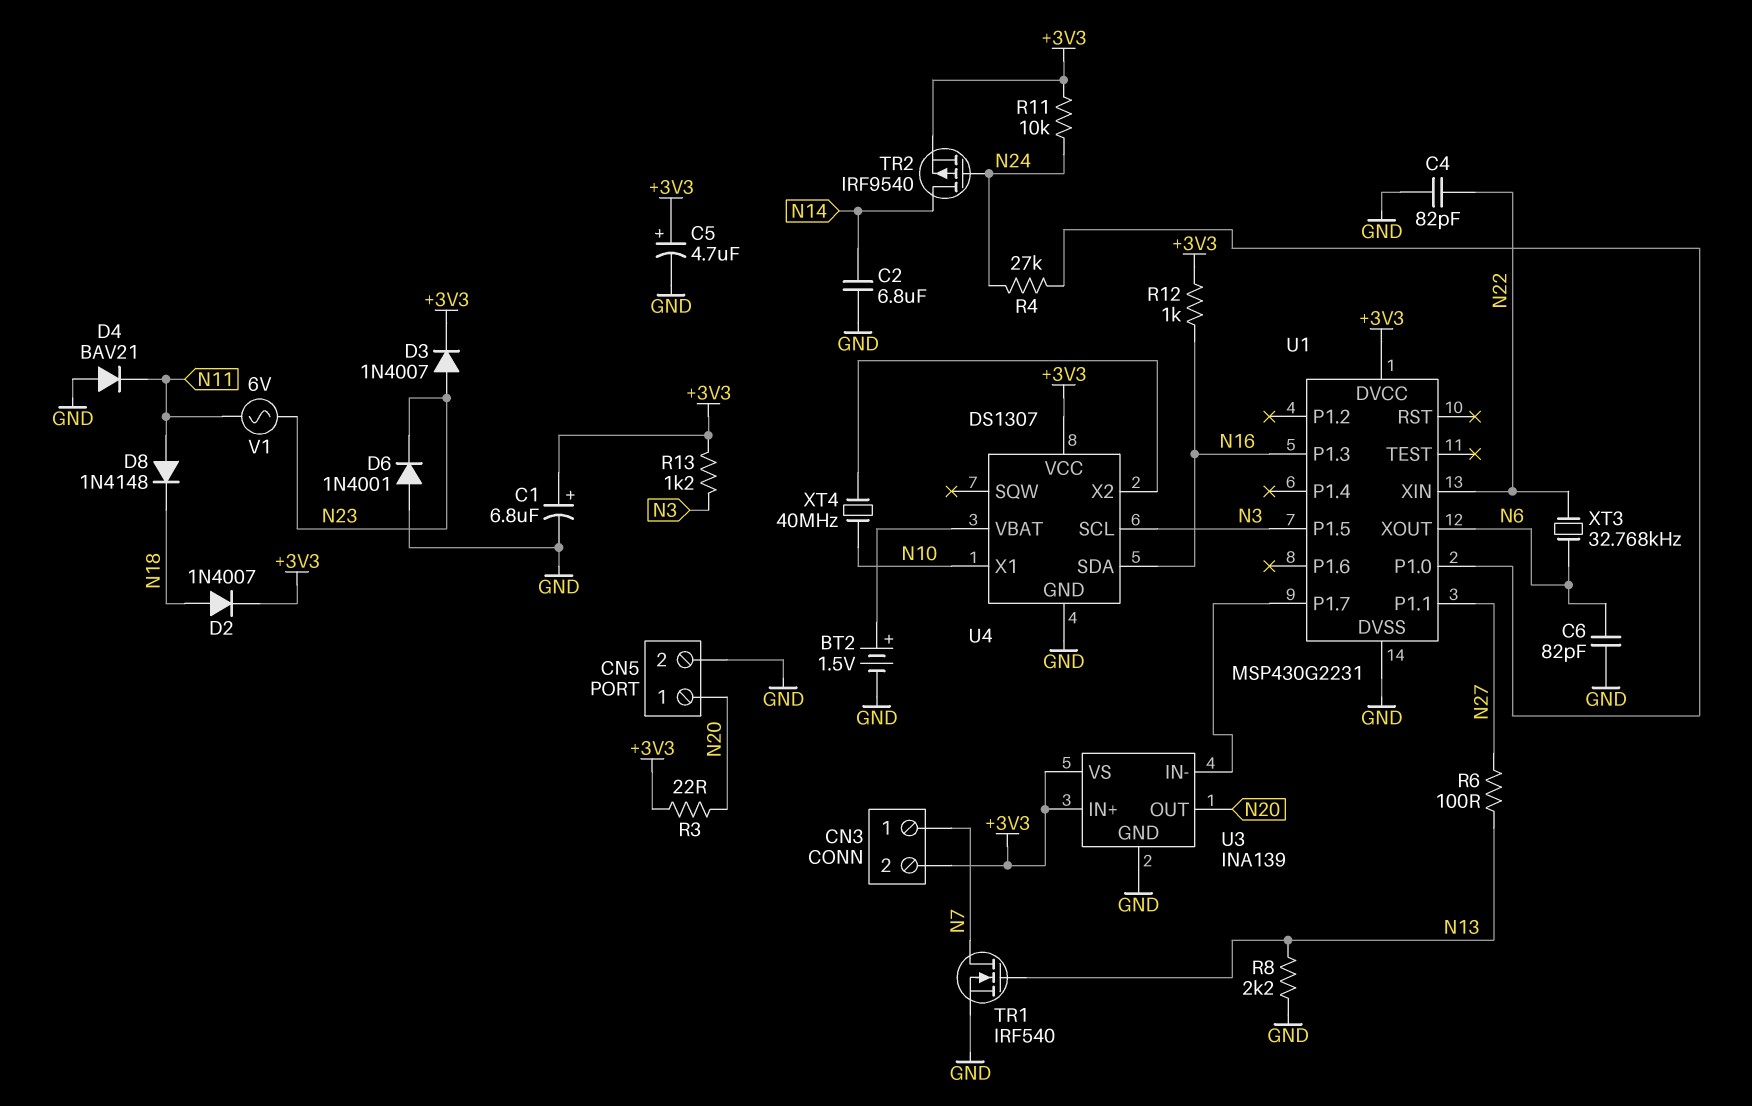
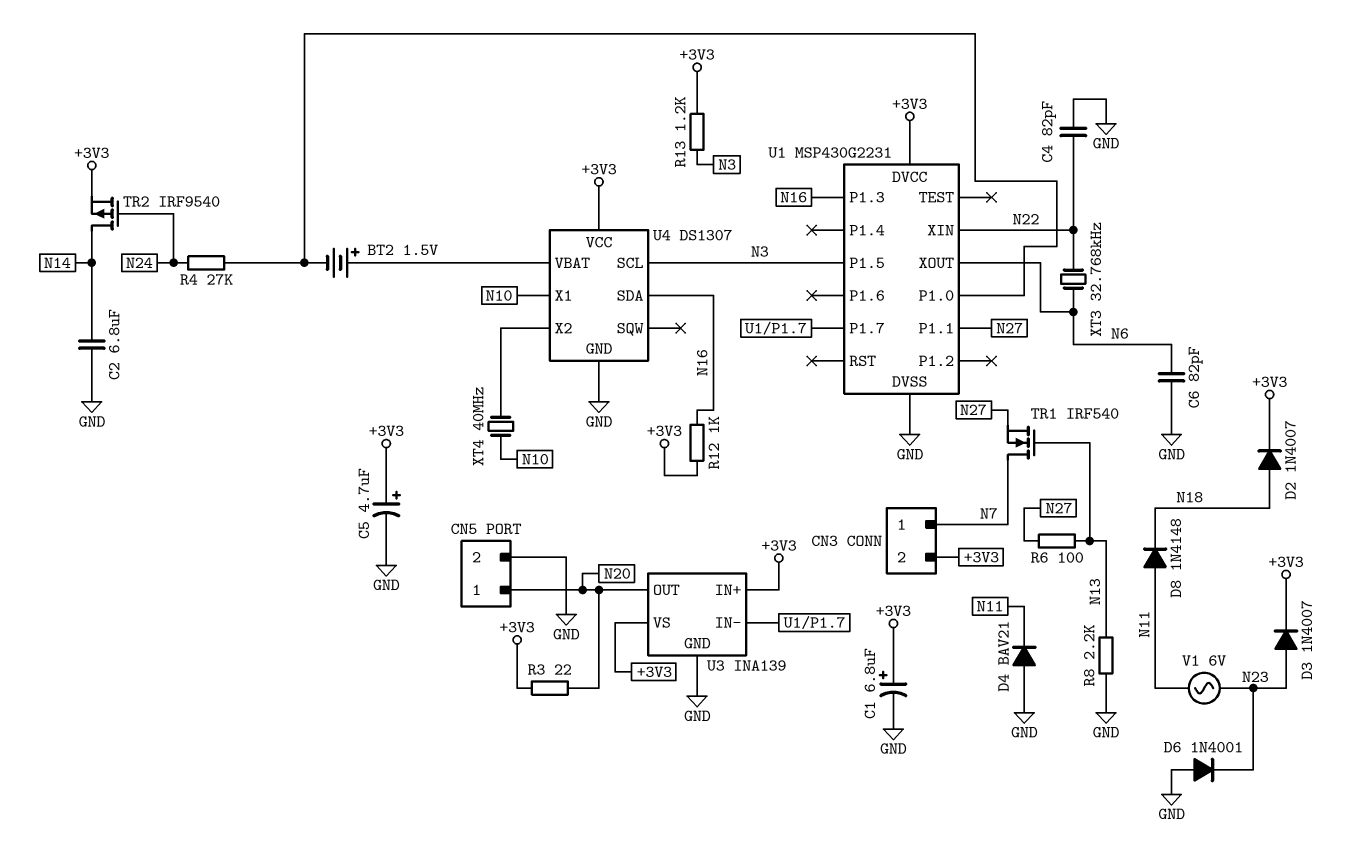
BT2: 1.5V (plus U4/VBAT, minus GND) -> 1.5V (plus U4/VBAT, minus U1/P1.0)
R11: 10k (+3V3, N24) -> none
TR1: NMOS IRF540 (G N13, D N7, S GND) -> NMOS IRF540 (G N13, D N7, S N27)

